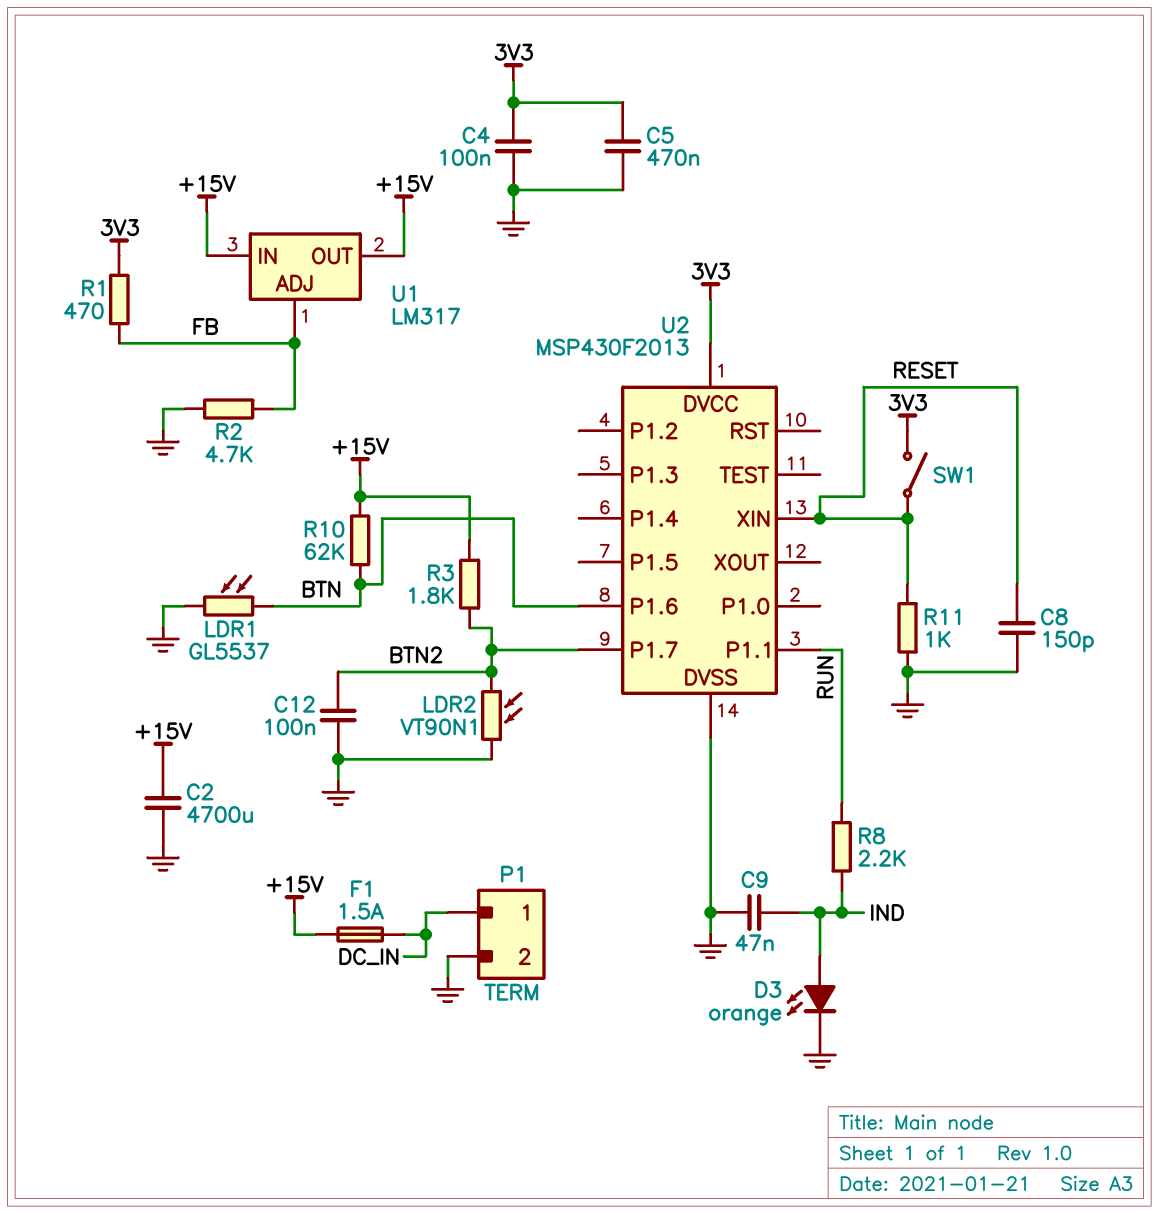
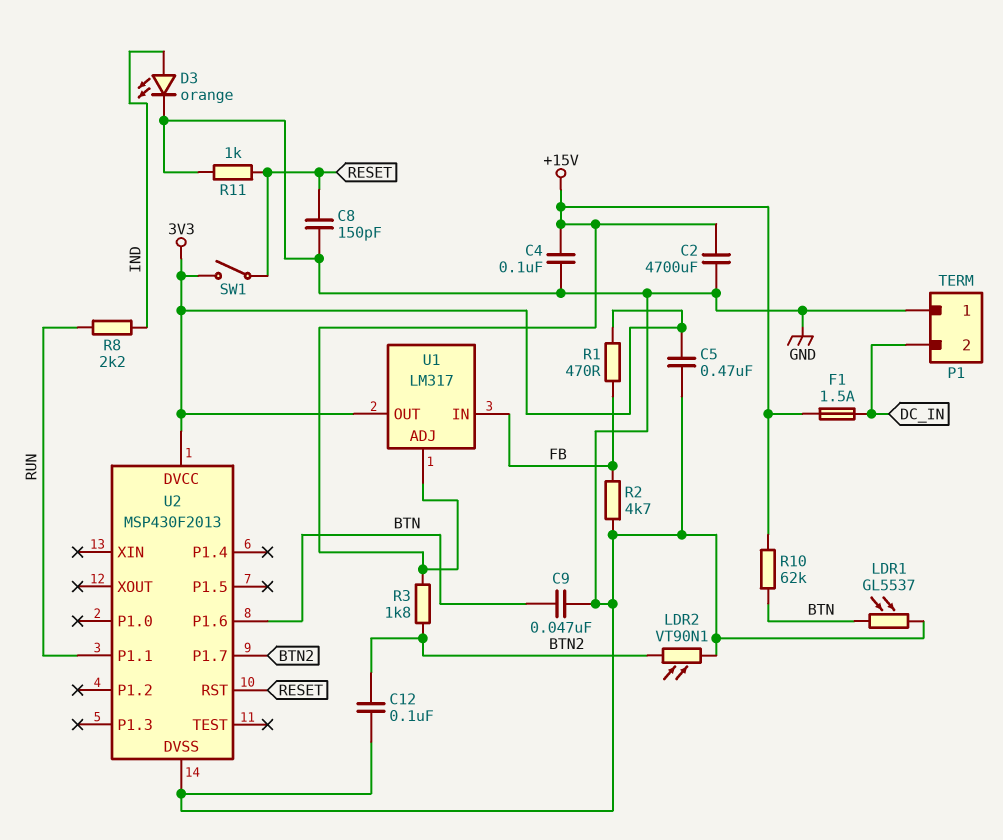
C4: 100nF (3V3, GND) -> 100nF (+15V, GND)
C9: 47nF (GND, IND) -> 47nF (BTN, GND)
P1 pin 1: DC_IN -> GND
P1 pin 2: GND -> DC_IN
U1 pin ADJ: FB -> +15V
U1 pin IN: +15V -> FB
U1 pin OUT: +15V -> 3V3
U2 pin RST: none -> RESET
U2 pin XIN: RESET -> none

